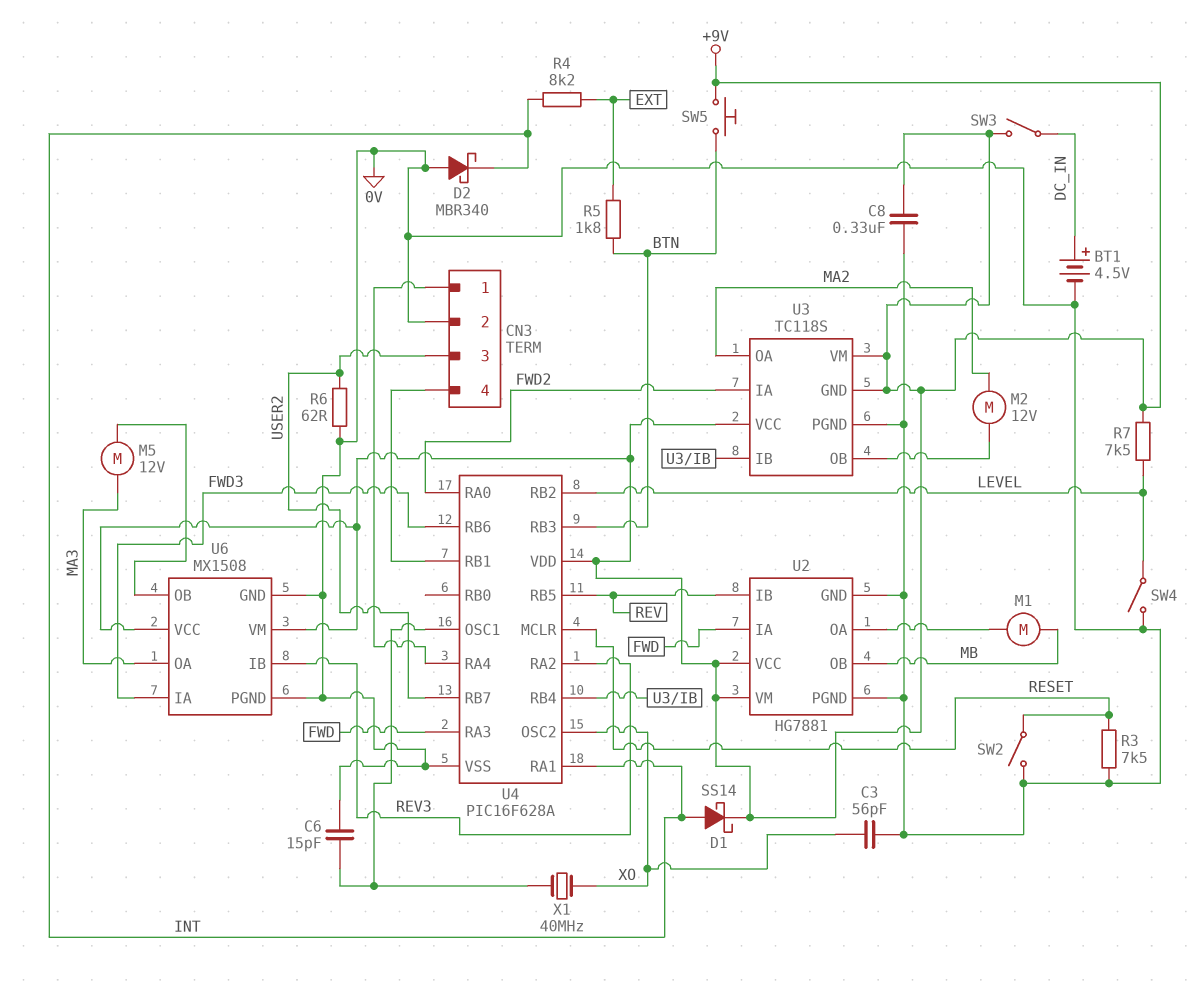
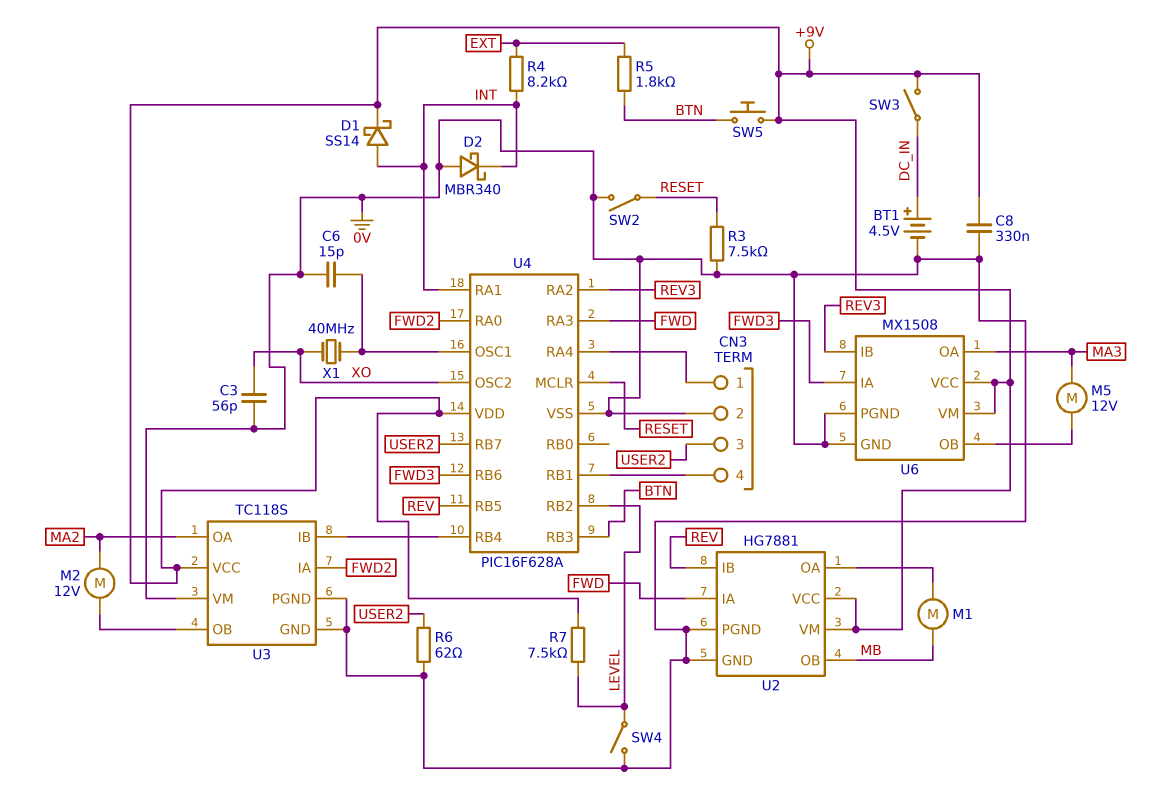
U3 pin GND: +9V -> 0V
U3 pin VM: +9V -> 0V

